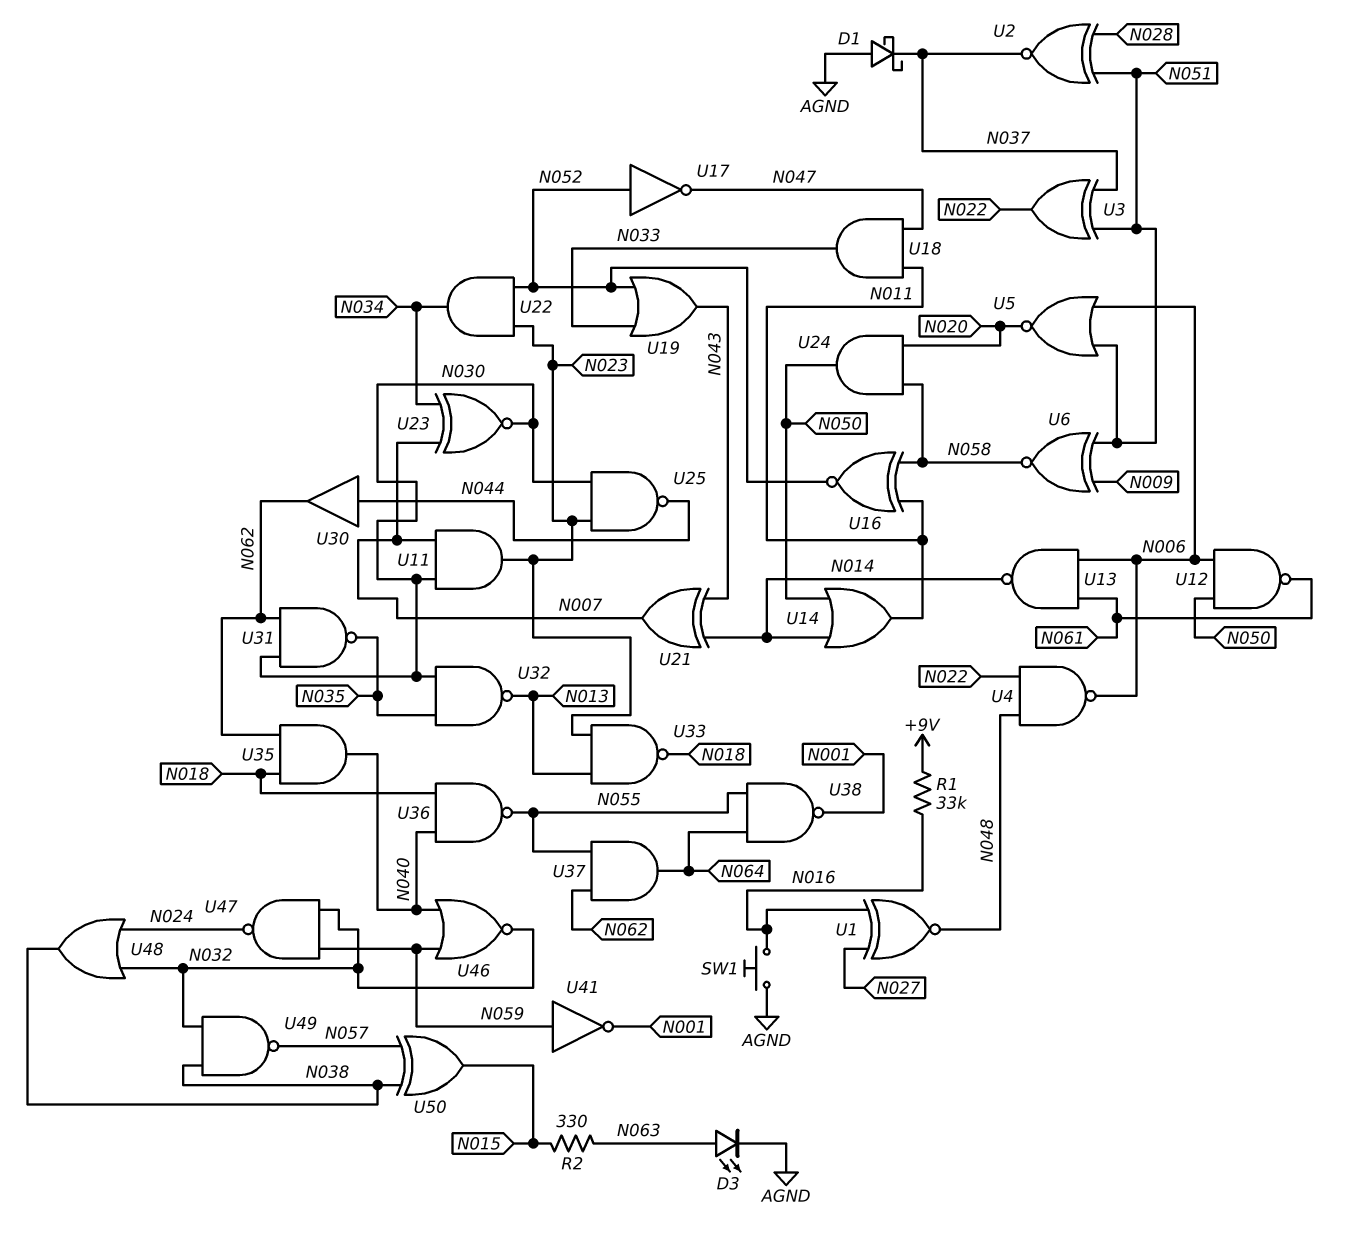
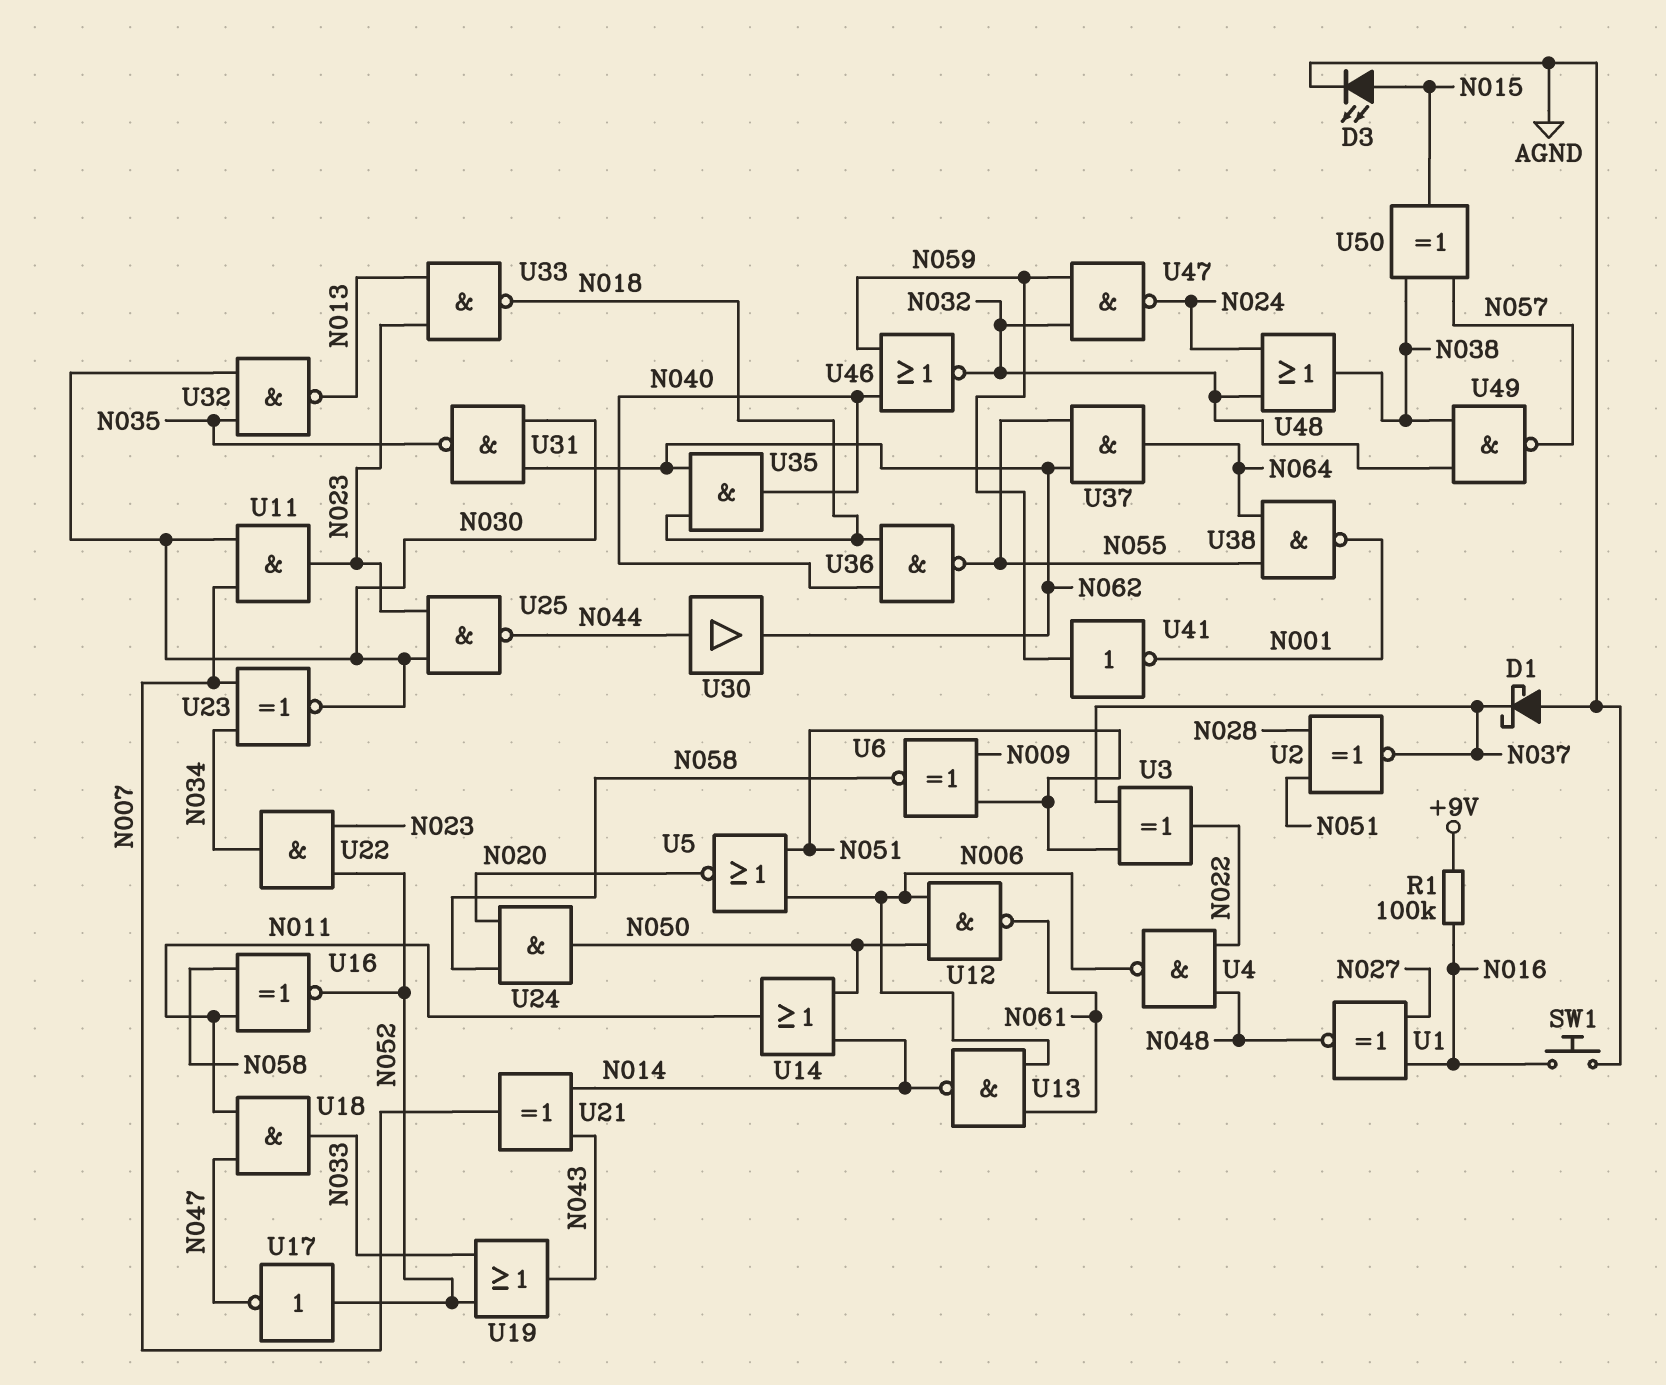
D3: LED (A N063, K AGND) -> LED (A N015, K AGND)
R1: 33k (+9V, N016) -> 100k (+9V, N016)
R2: 330 (N015, N063) -> none

